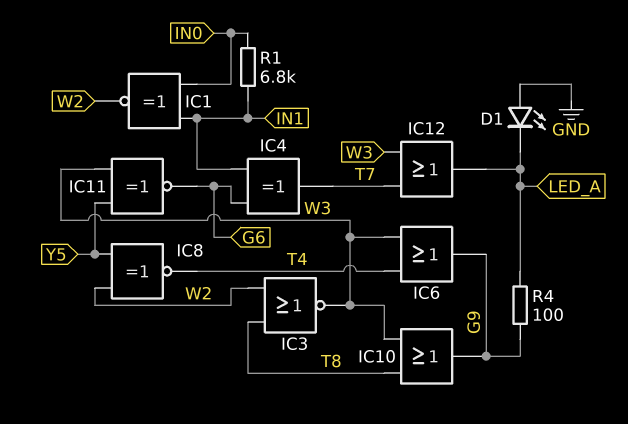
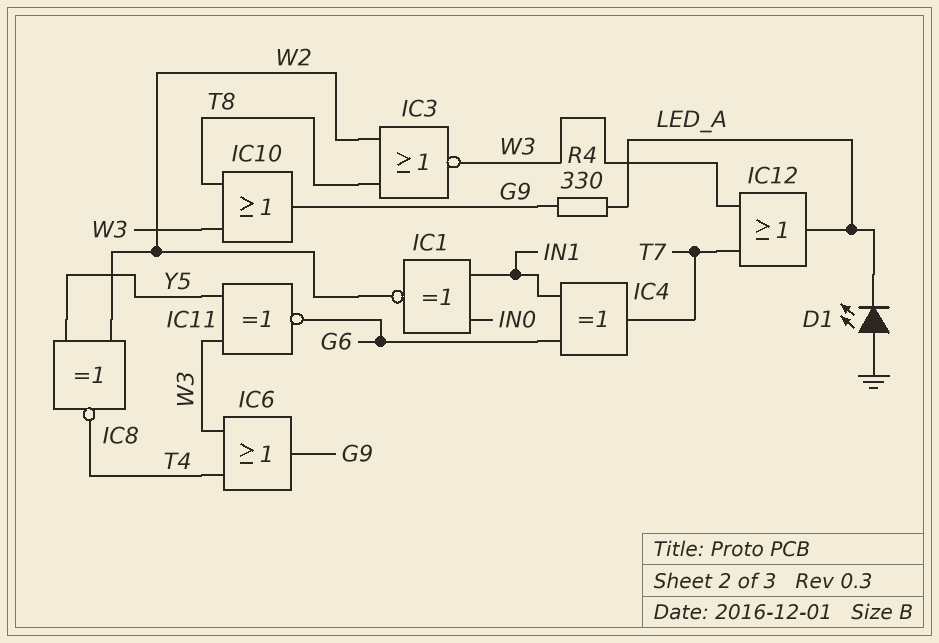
R1: 6.8k (IN0, IN1) -> none
R4: 100 (G9, LED_A) -> 330 (G9, LED_A)

